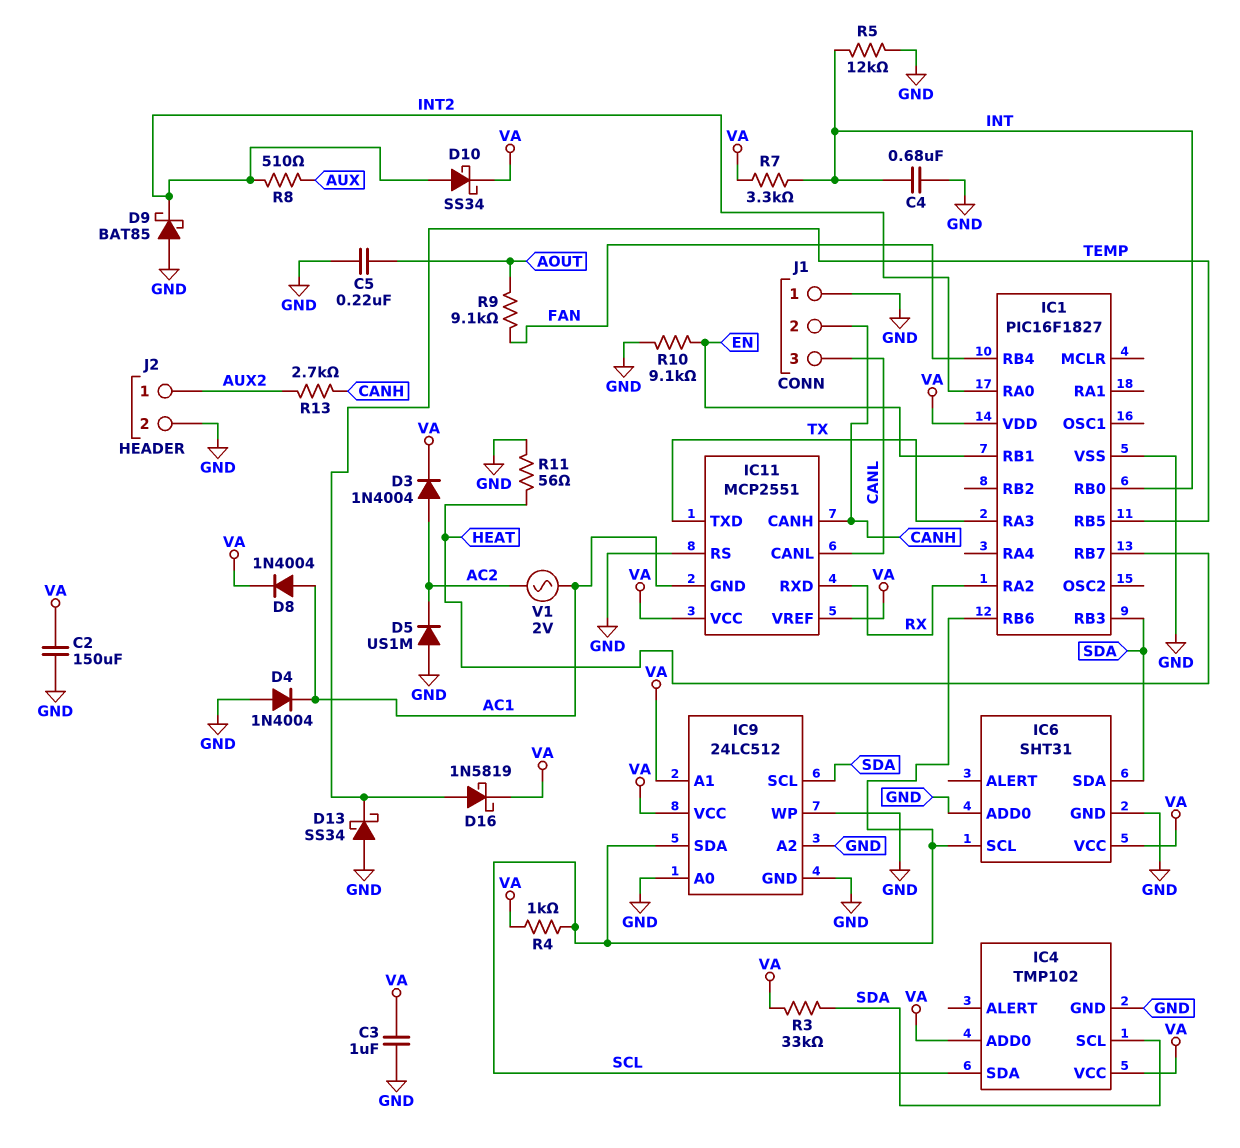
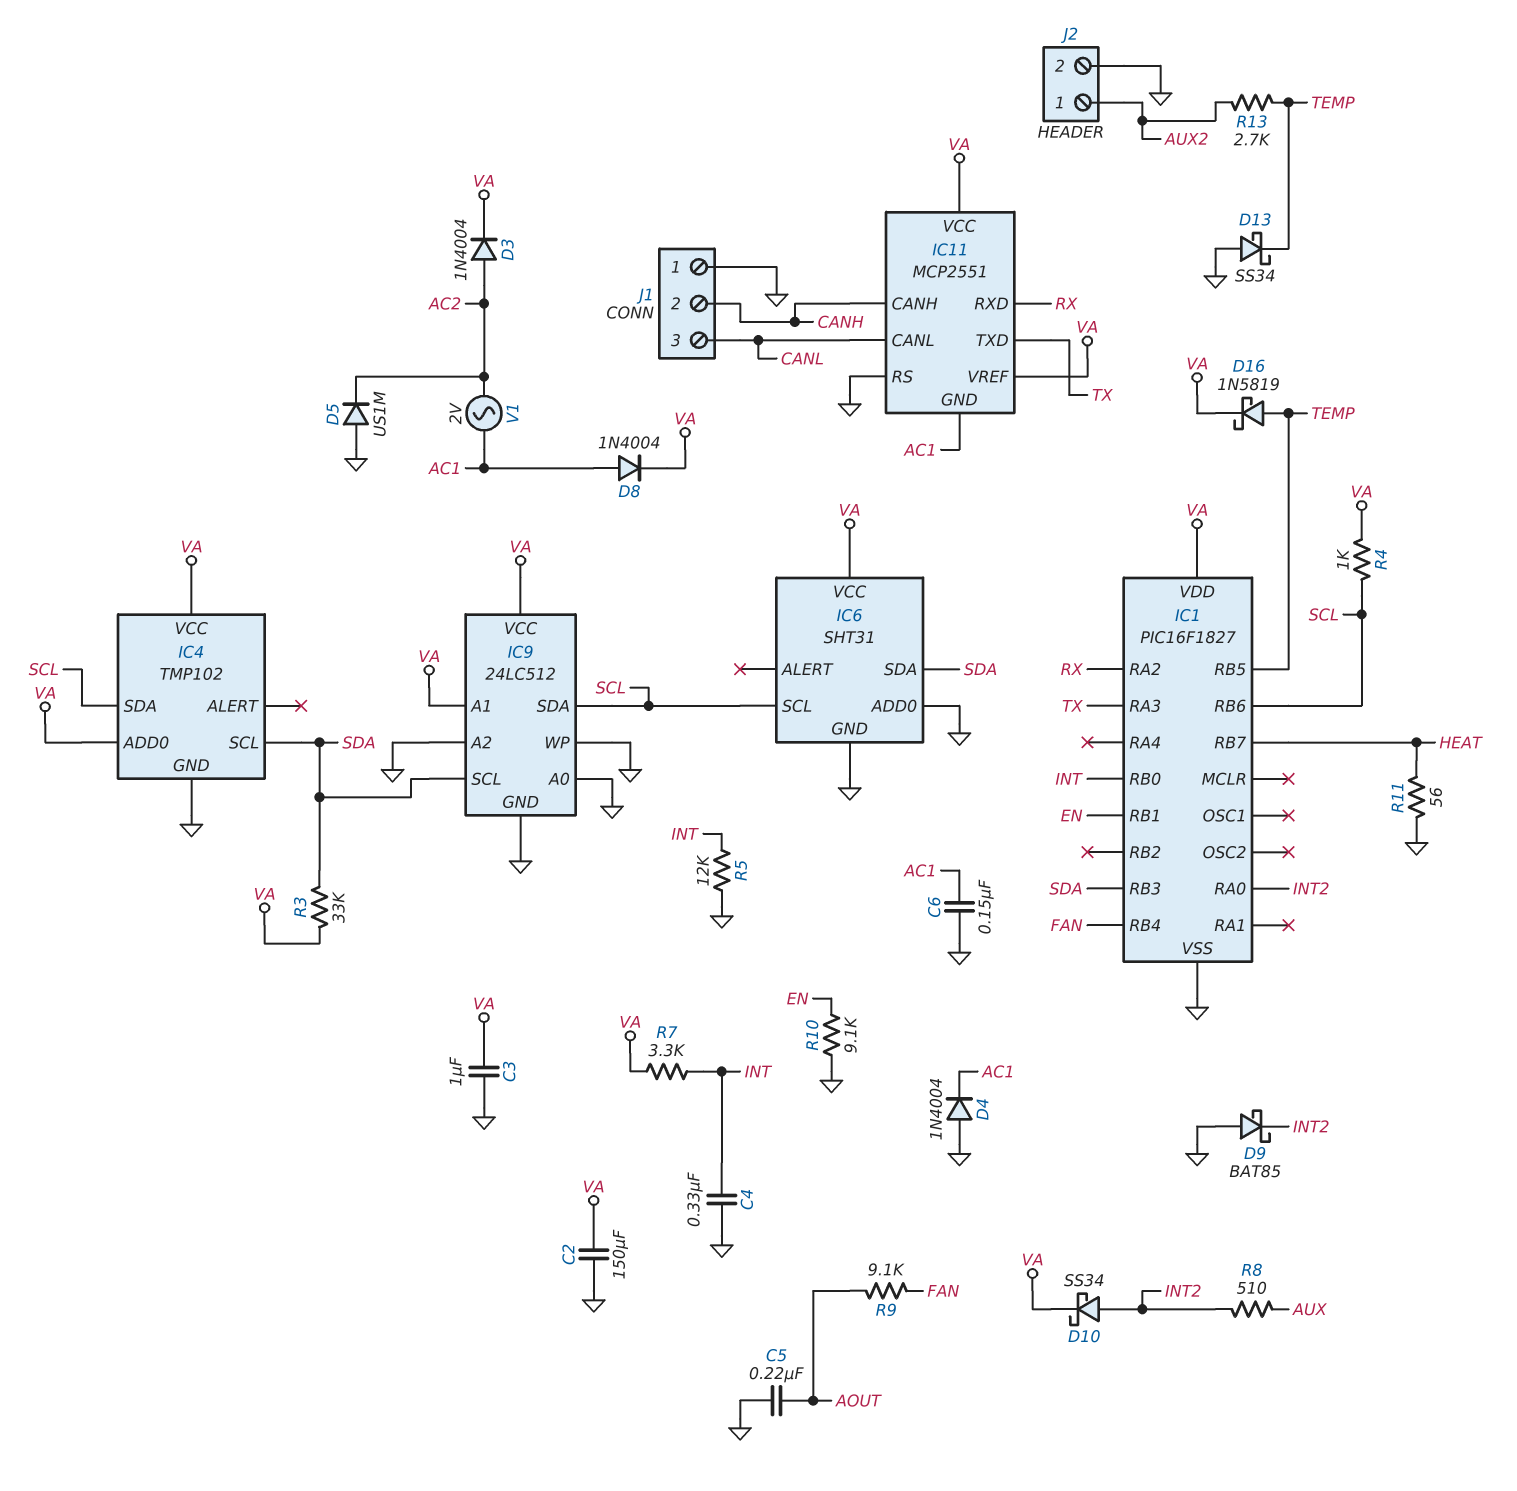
C4: 680nF (GND, INT) -> 330nF (GND, INT)
C6: none -> 150nF (AC1, GND)
R13: 2.7k (AUX2, CANH) -> 2.7k (AUX2, TEMP)

